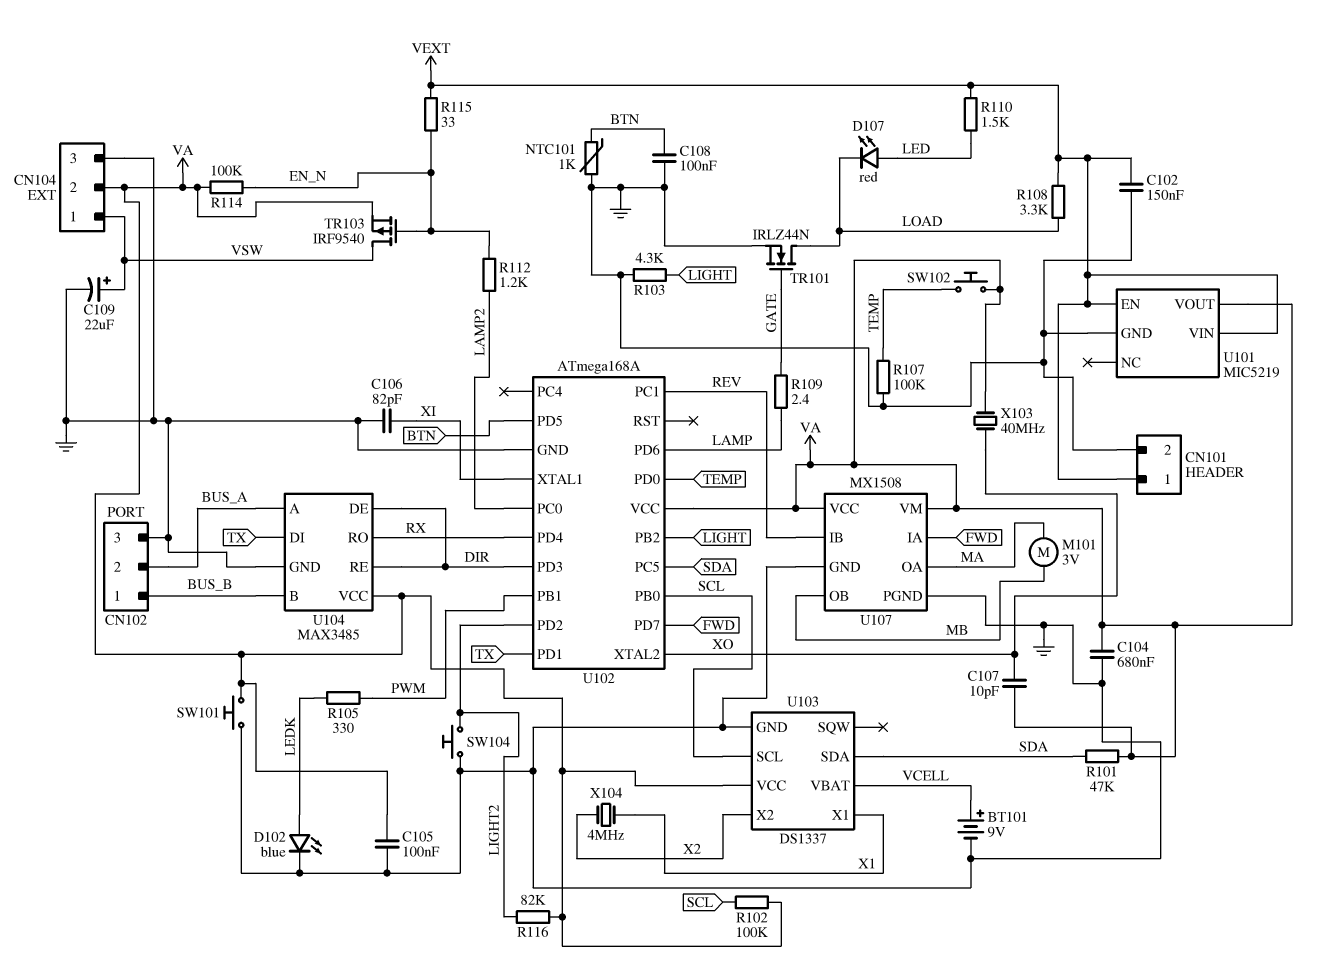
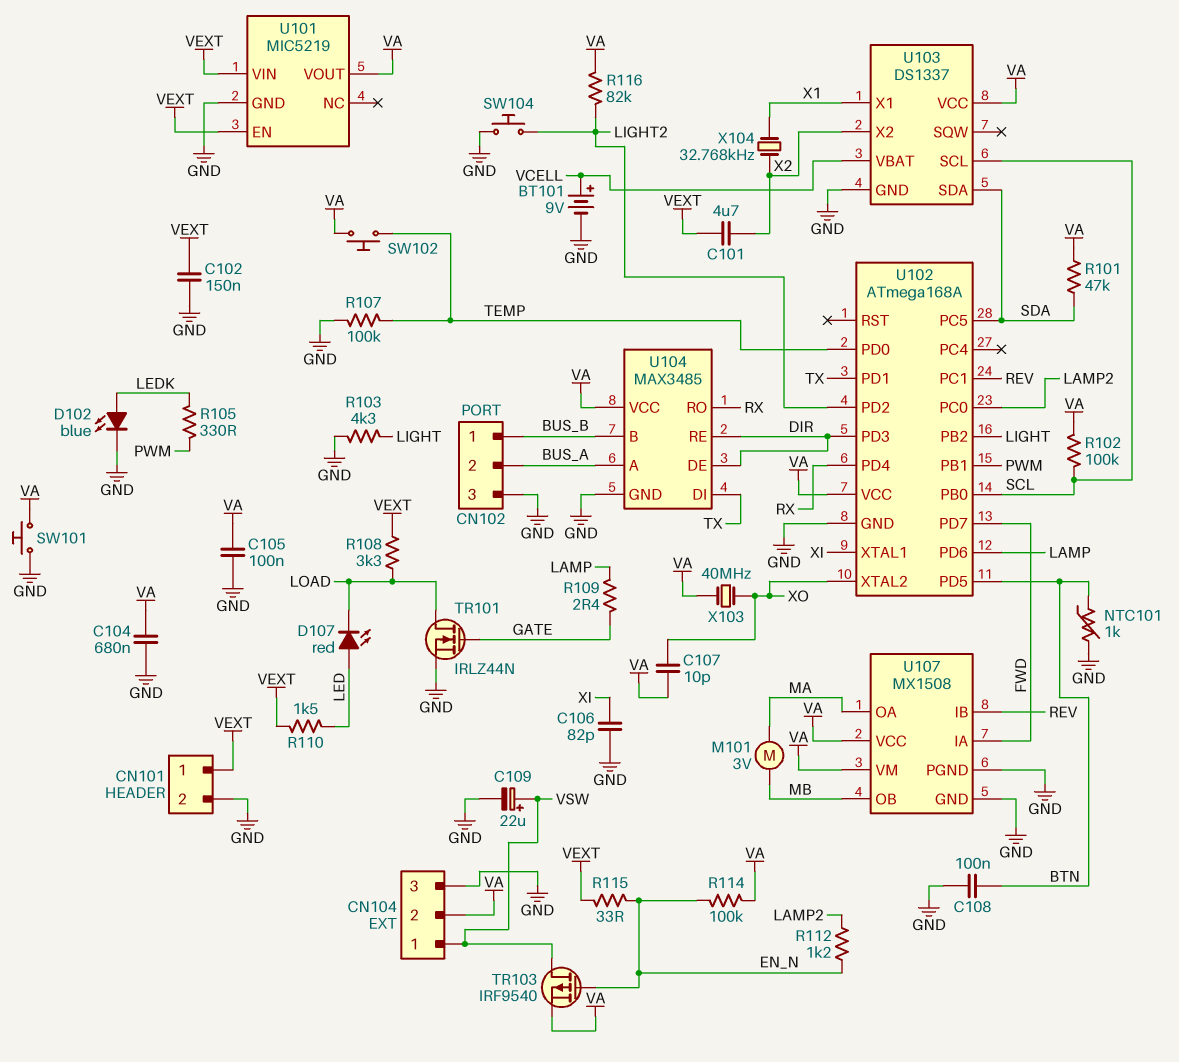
C101: none -> 4.7uF (VEXT, X2)
X104: 4MHz (X1, X2) -> 32.768kHz (X1, X2)

